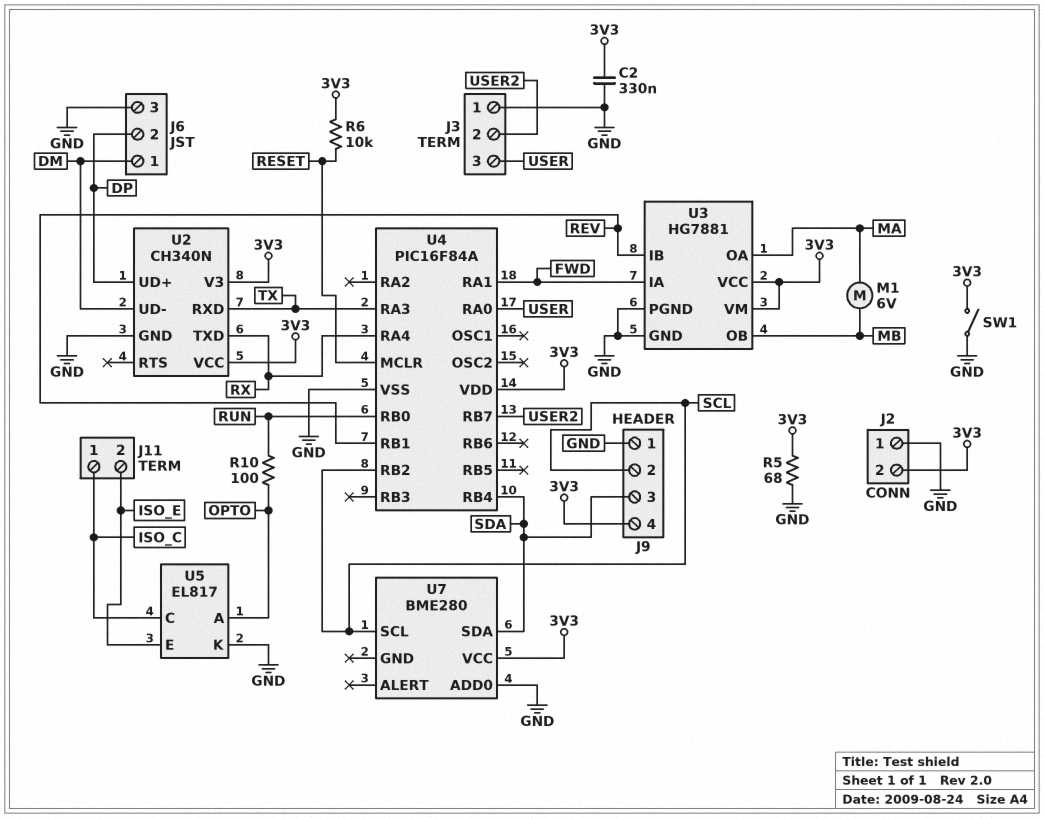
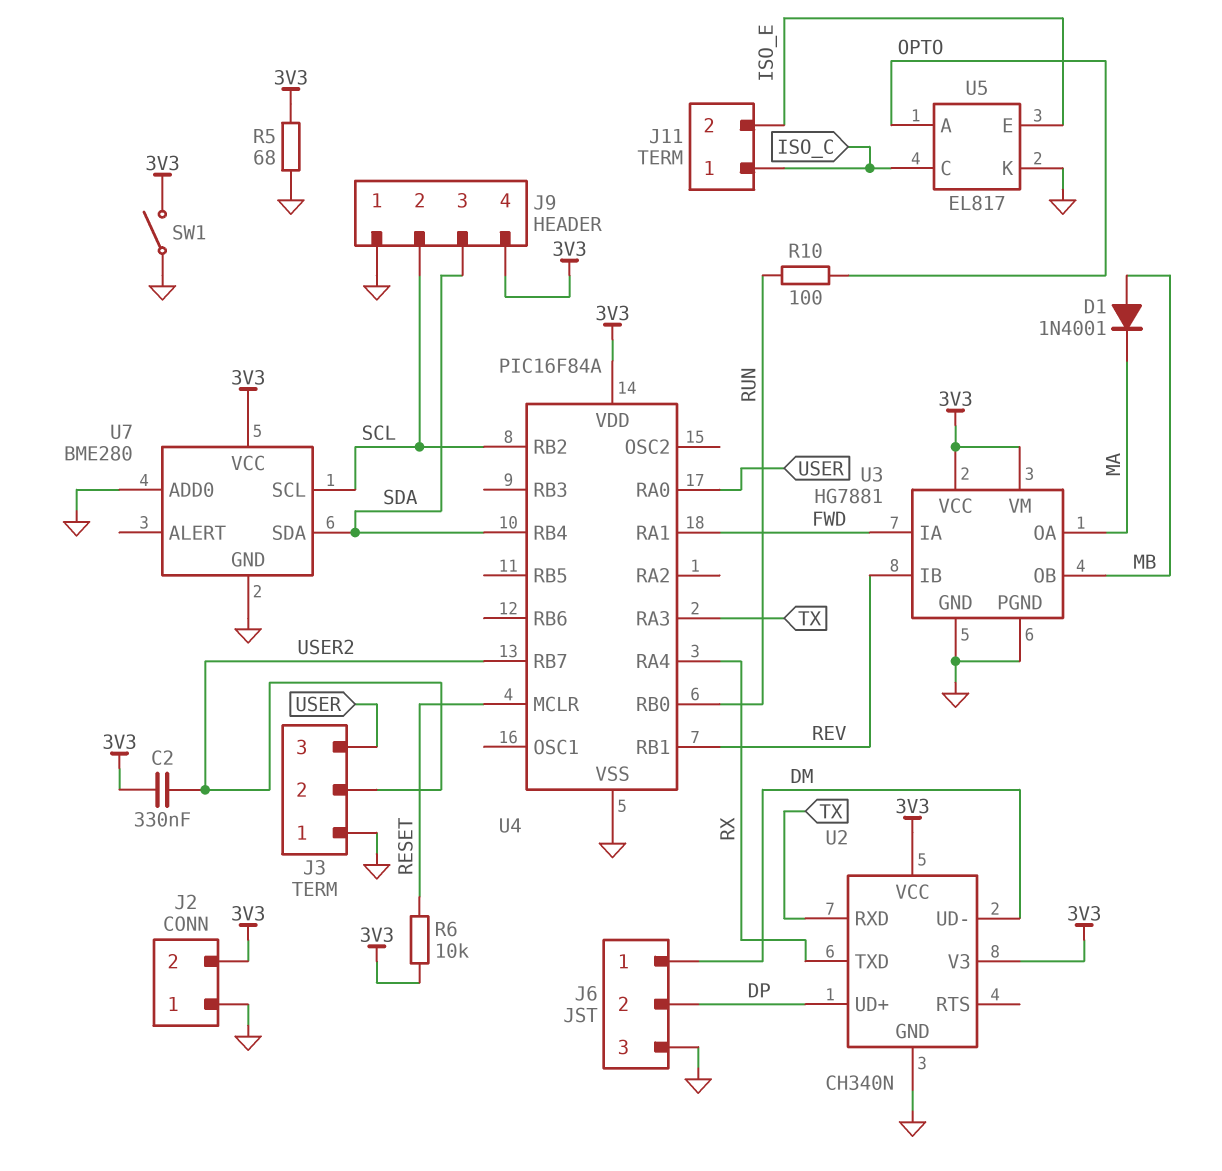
C2: 330nF (3V3, GND) -> 330nF (3V3, USER2)
D1: none -> diode 1N4001 (A MB, K MA)
M1: motor 6V (MA, MB) -> none
U7 pin GND: none -> GND

